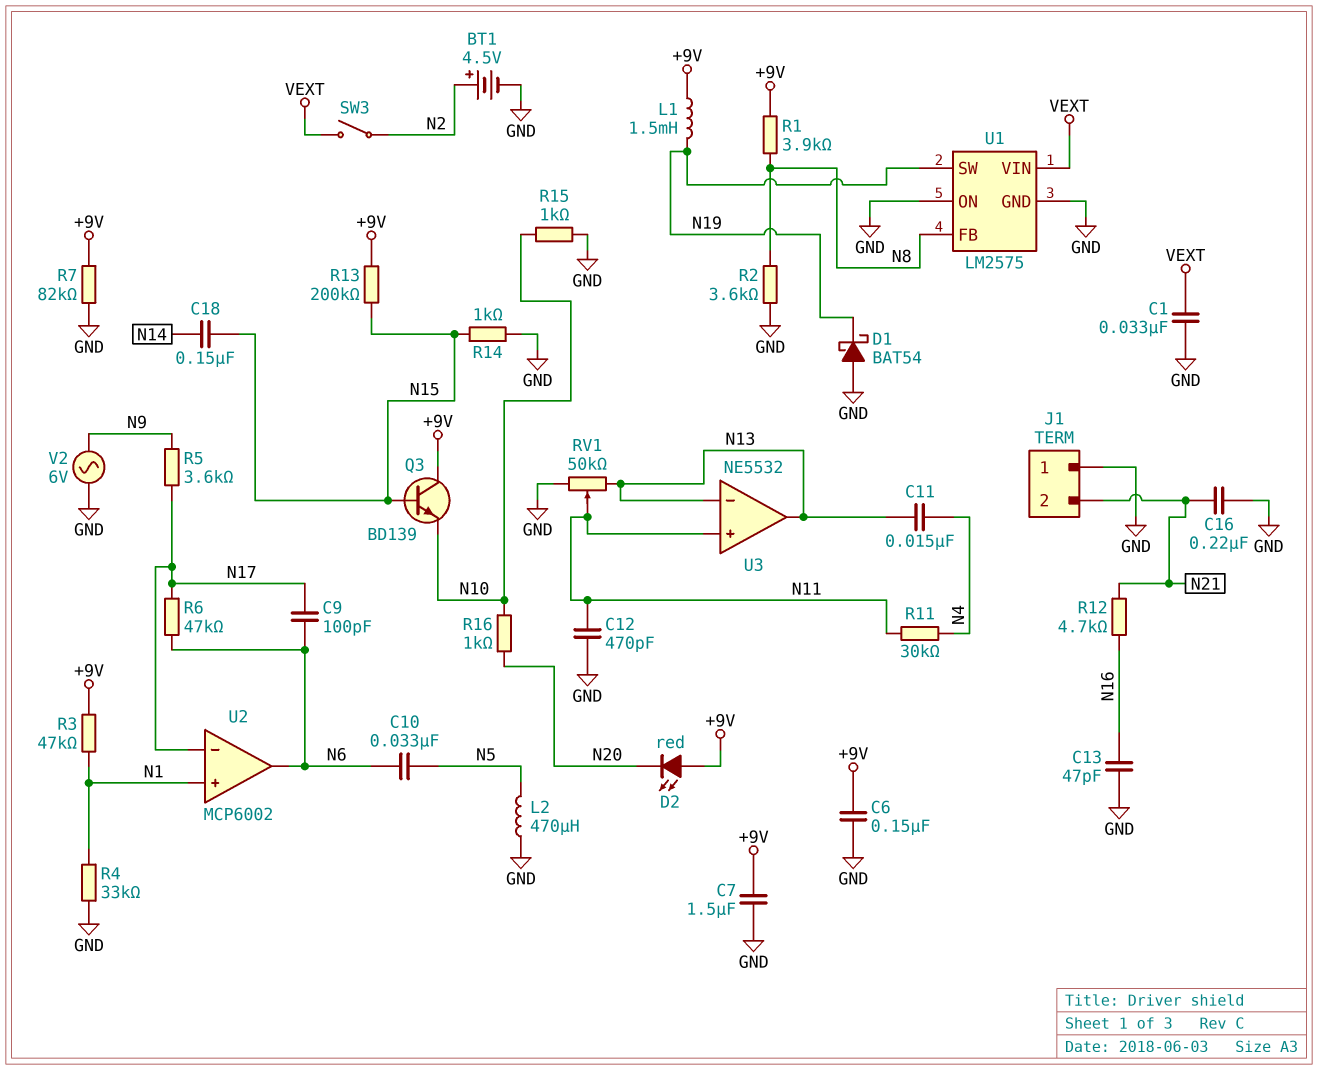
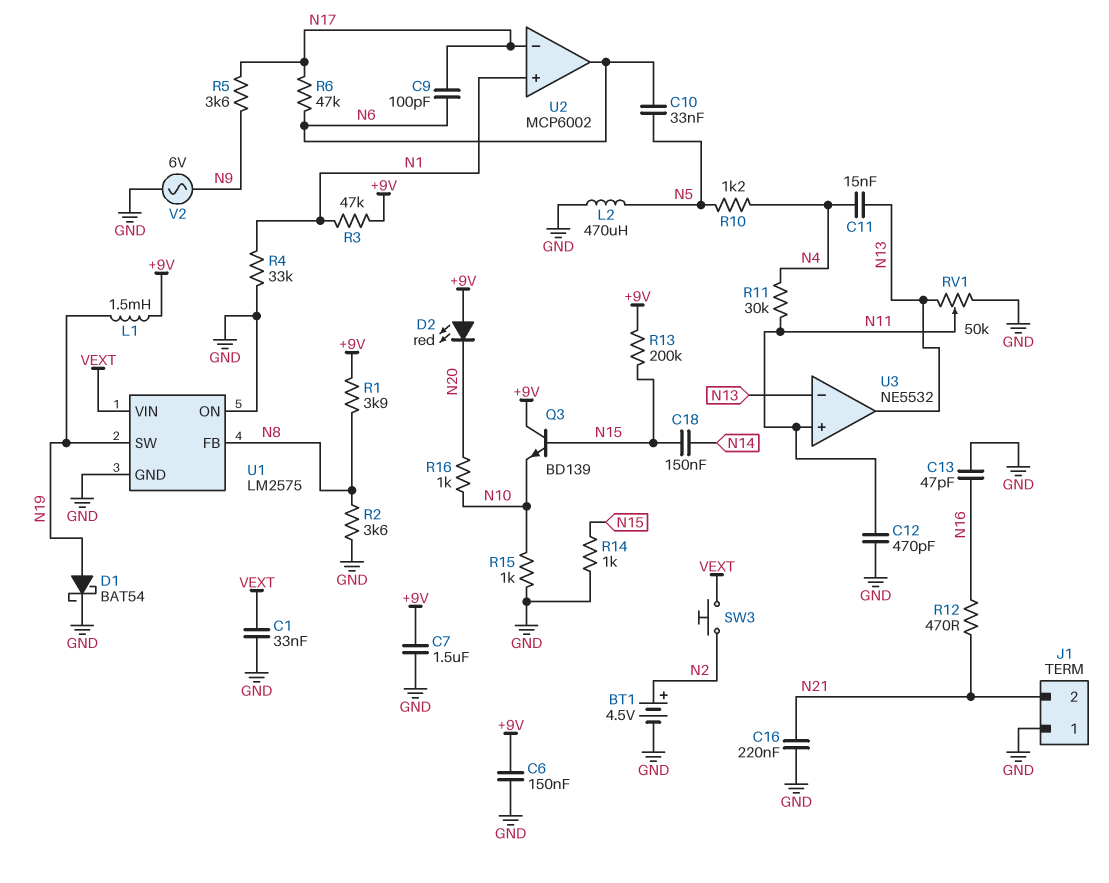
D1: schottky BAT54 (A GND, K N19) -> schottky BAT54 (A N19, K GND)
R7: 82k (+9V, GND) -> none
R10: none -> 1.2k (N4, N5)
R12: 4.7k (N16, N21) -> 470 (N16, N21)
SW3: switch (N2, VEXT) -> button (N2, VEXT)

